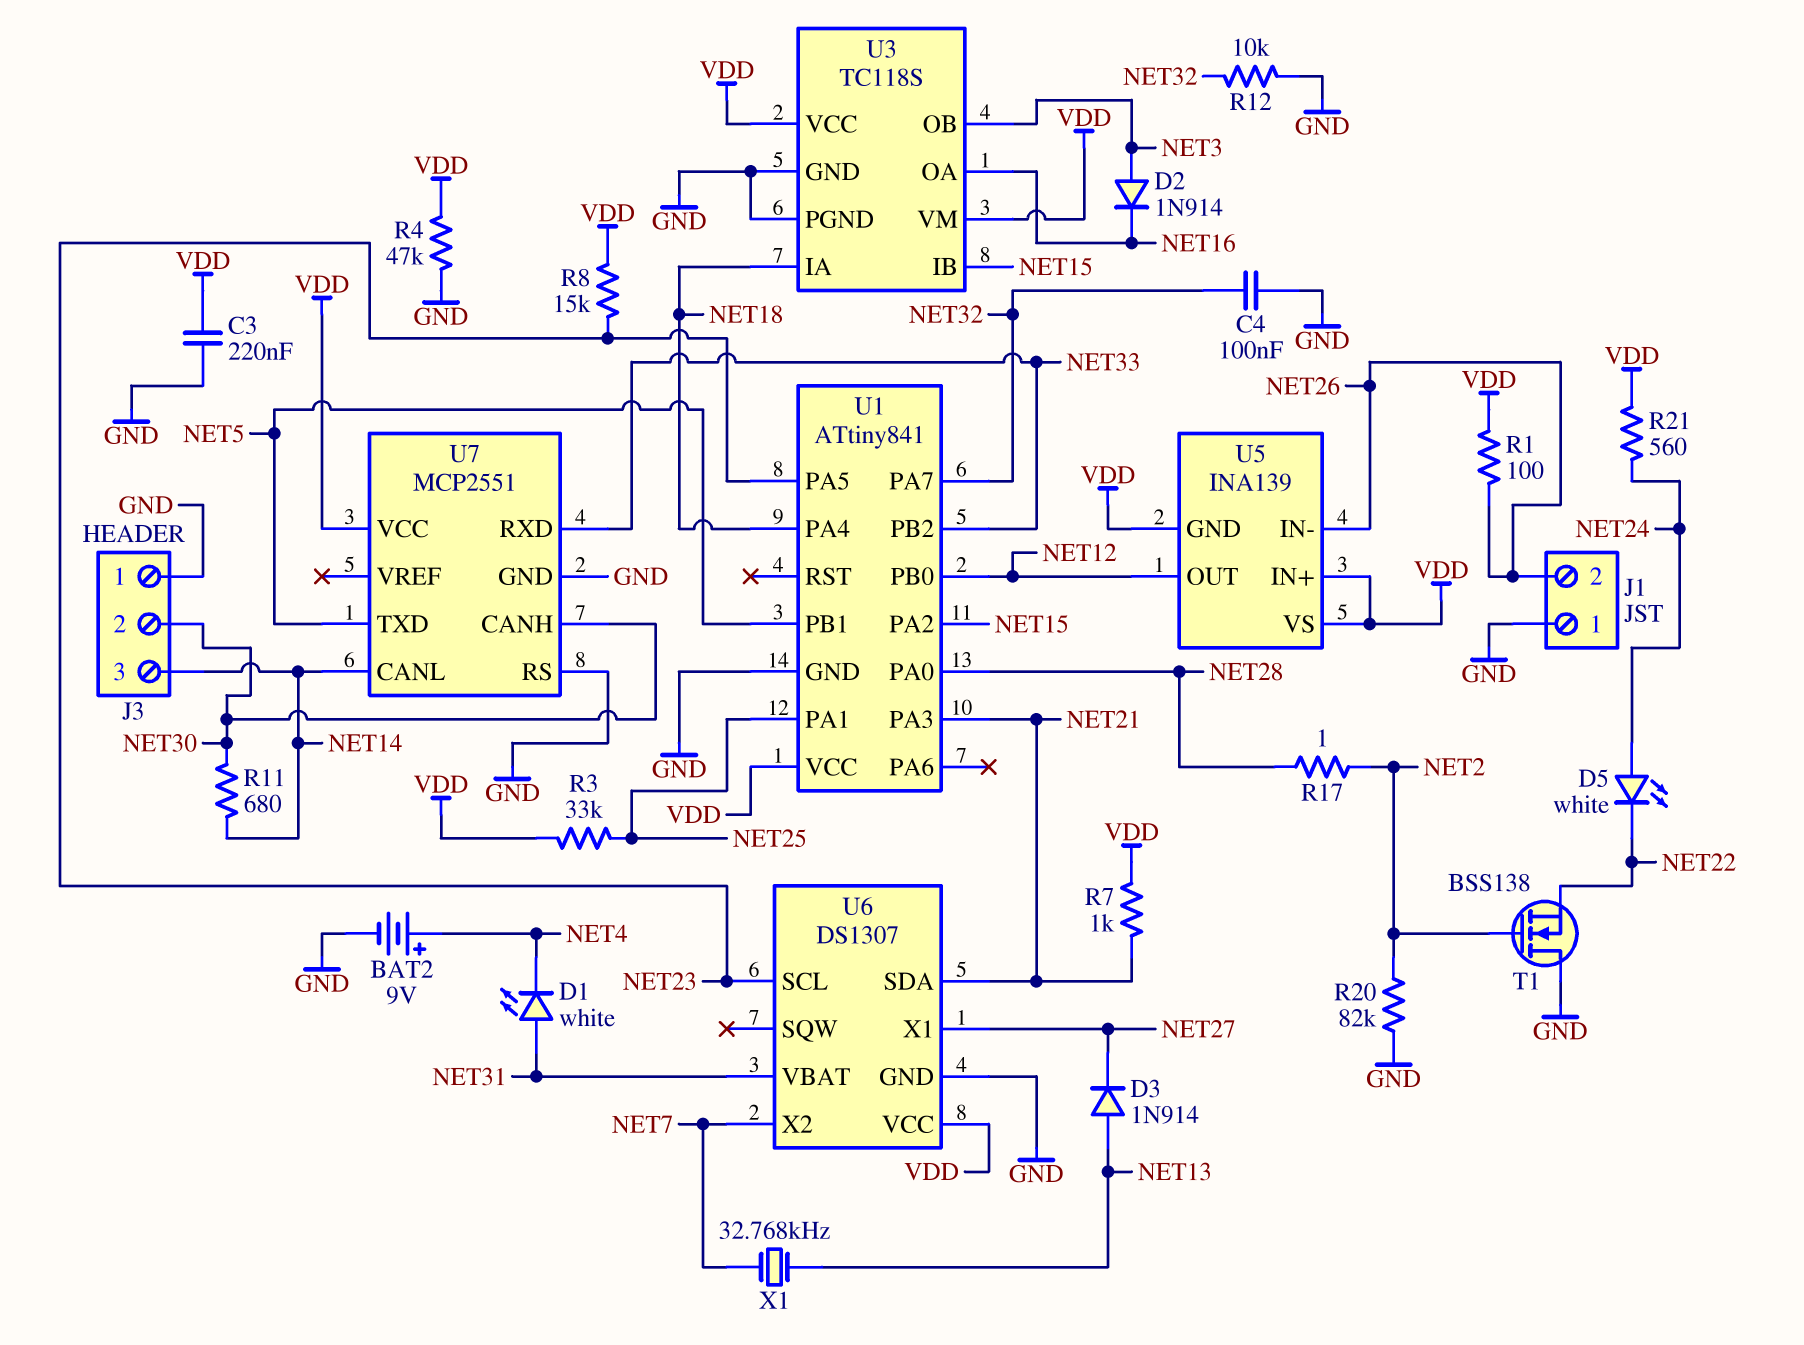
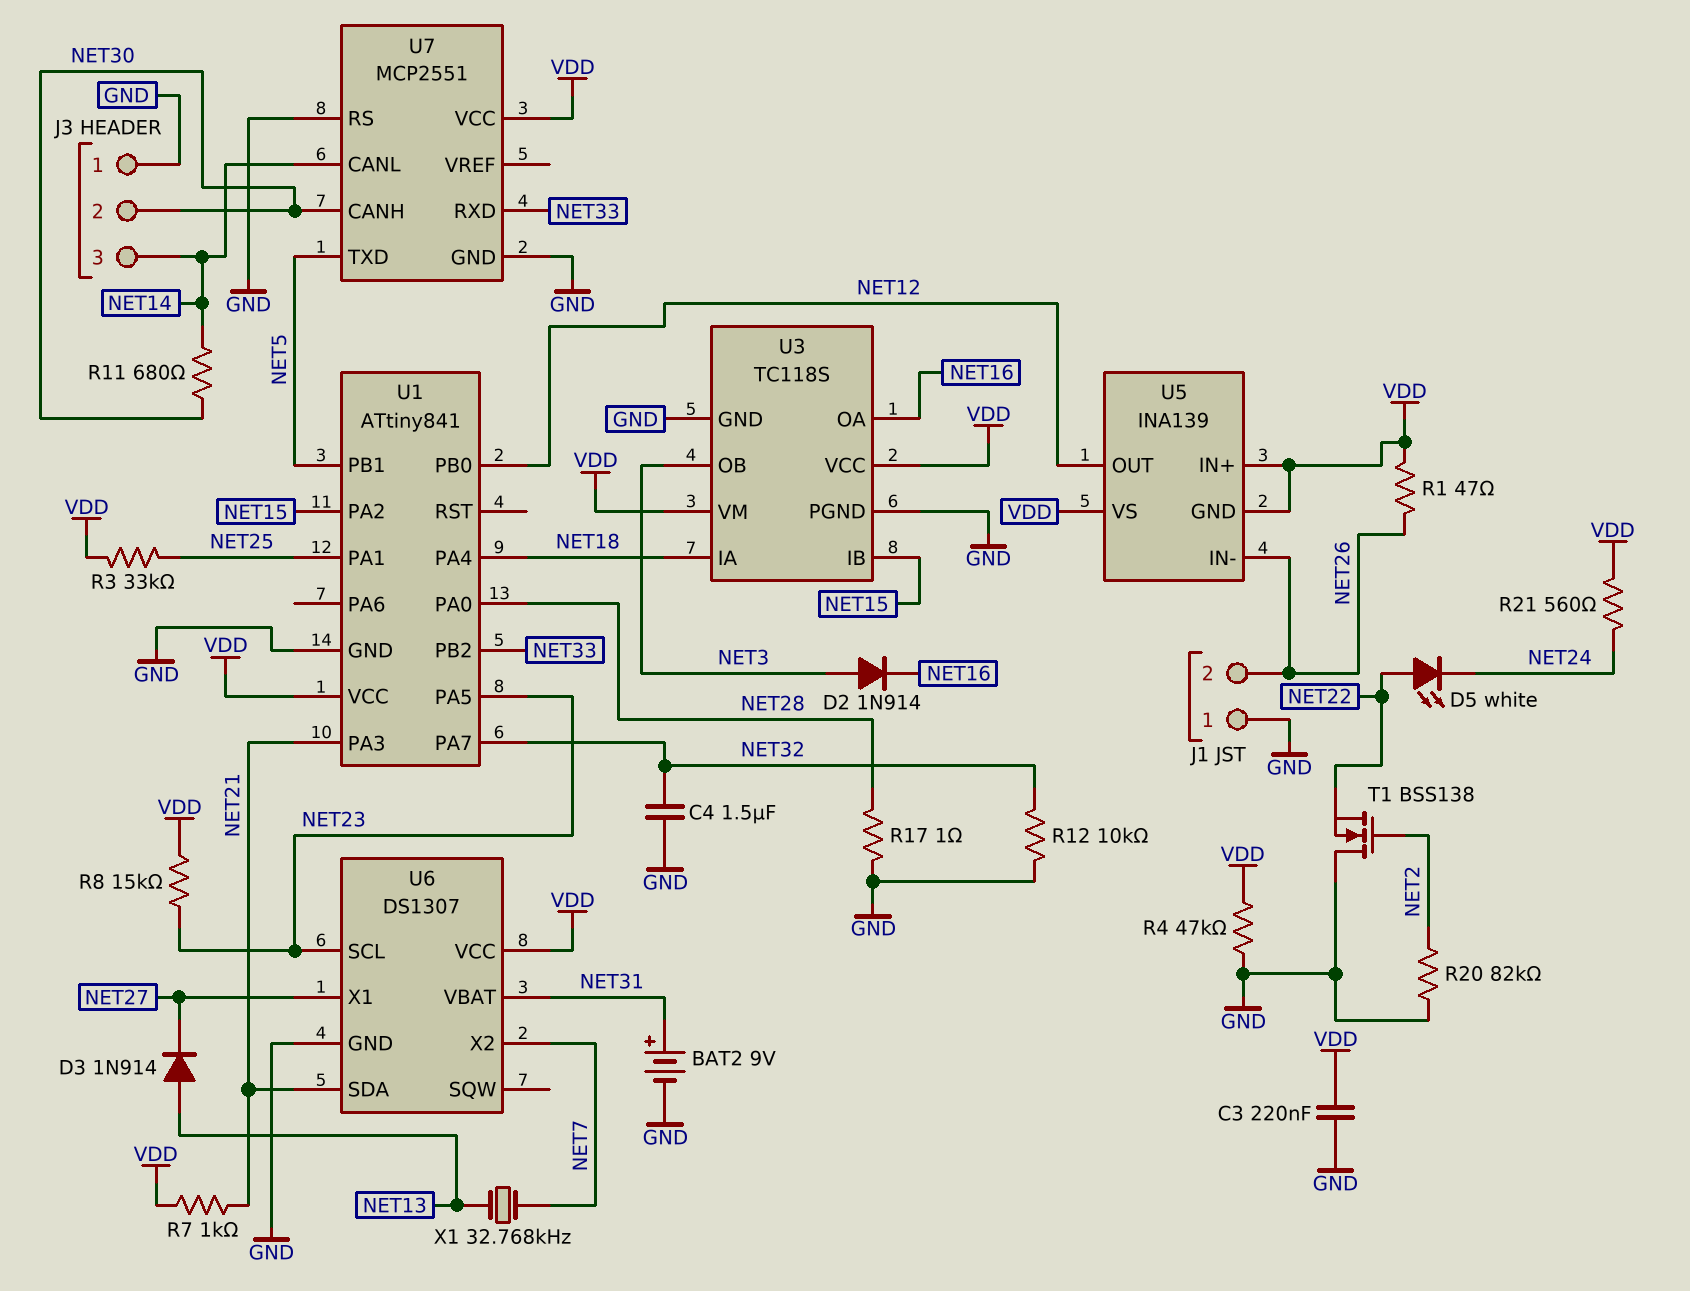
BAT2: 9V (plus NET4, minus GND) -> 9V (plus NET31, minus GND)
C4: 100nF (GND, NET32) -> 1.5uF (GND, NET32)
D1: LED white (A NET31, K NET4) -> none
D5: LED white (A NET24, K NET22) -> LED white (A NET22, K NET24)
R1: 100 (NET26, VDD) -> 47 (NET26, VDD)
R17: 1 (NET2, NET28) -> 1 (GND, NET28)

